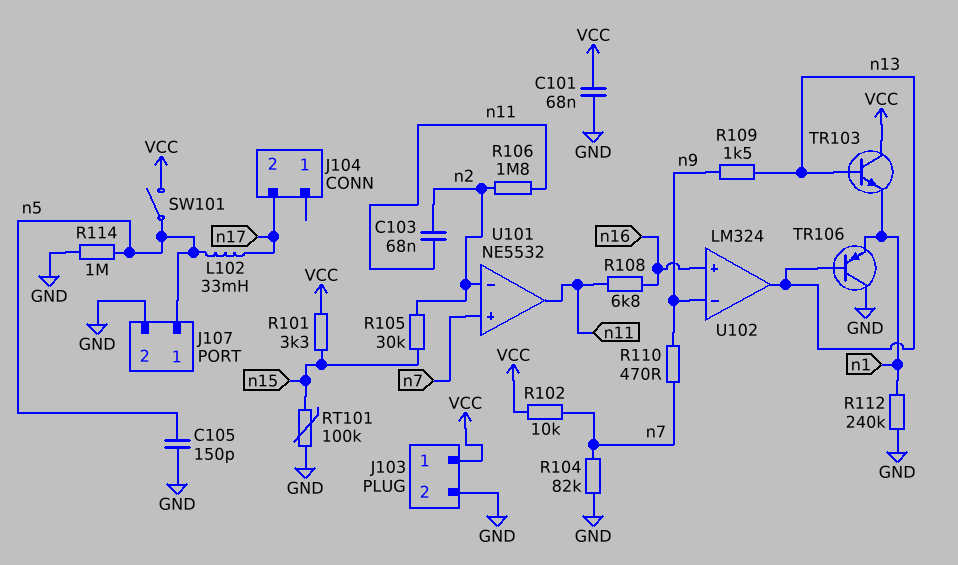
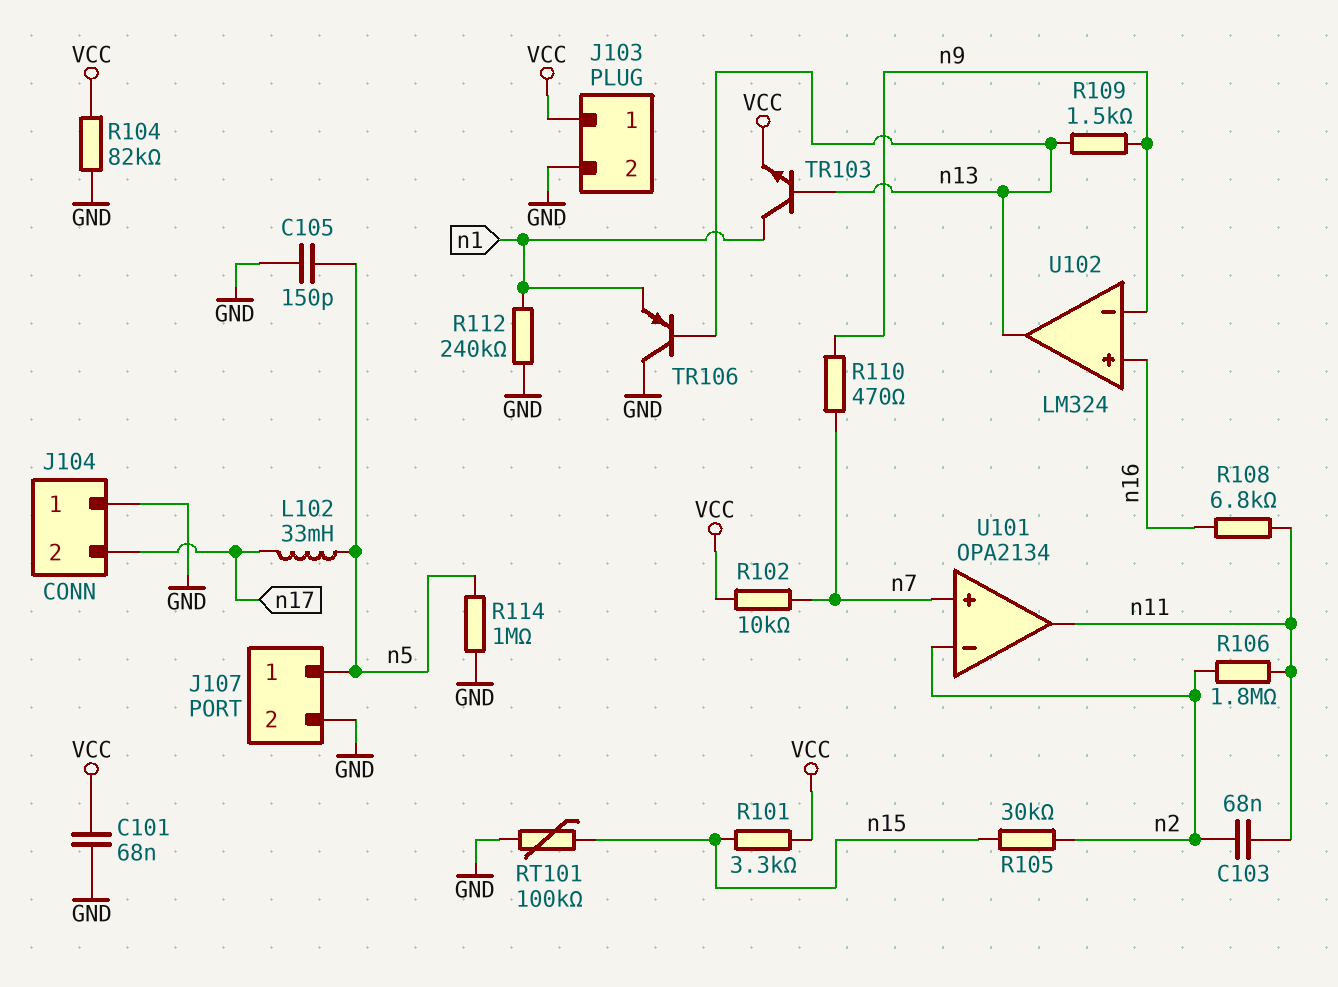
J104 pin 1: none -> GND
R104: 82k (GND, n7) -> 82k (GND, VCC)
SW101: switch (VCC, n5) -> none
TR103: NPN (B n13, C VCC, E n1) -> NPN (B n13, C n1, E VCC)
U101: NE5532 -> OPA2134

